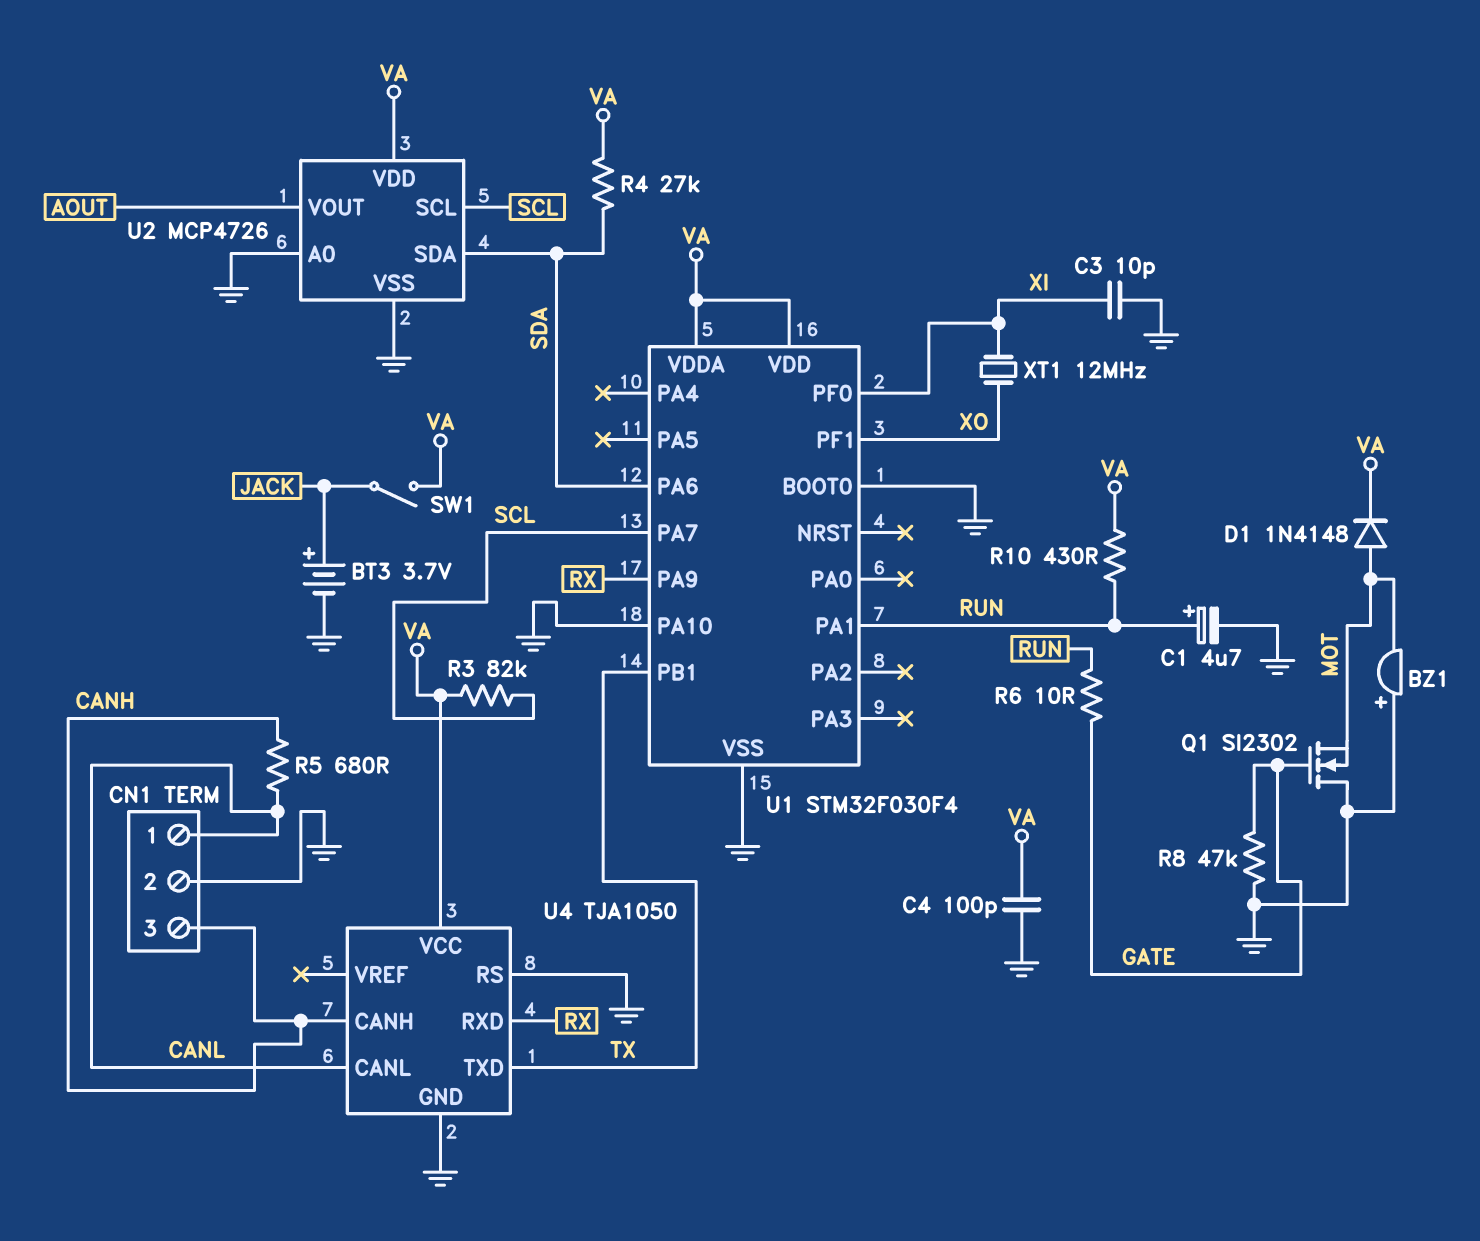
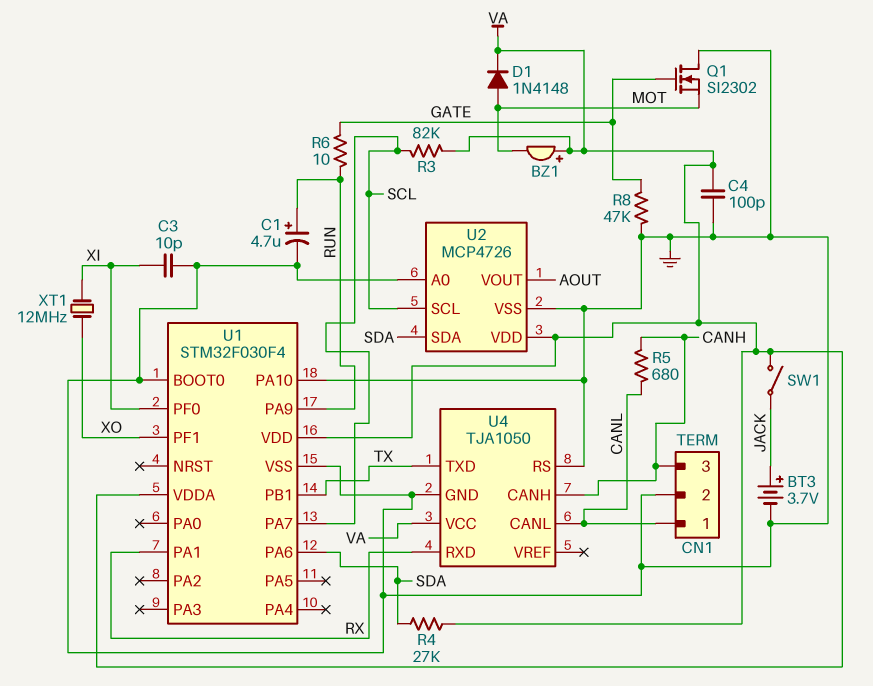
BZ1: buzzer (plus GND, minus MOT) -> buzzer (plus VA, minus MOT)
R10: 430 (RUN, VA) -> none
U1 pin PA1: RUN -> RX
U1 pin PA9: RX -> RUN

